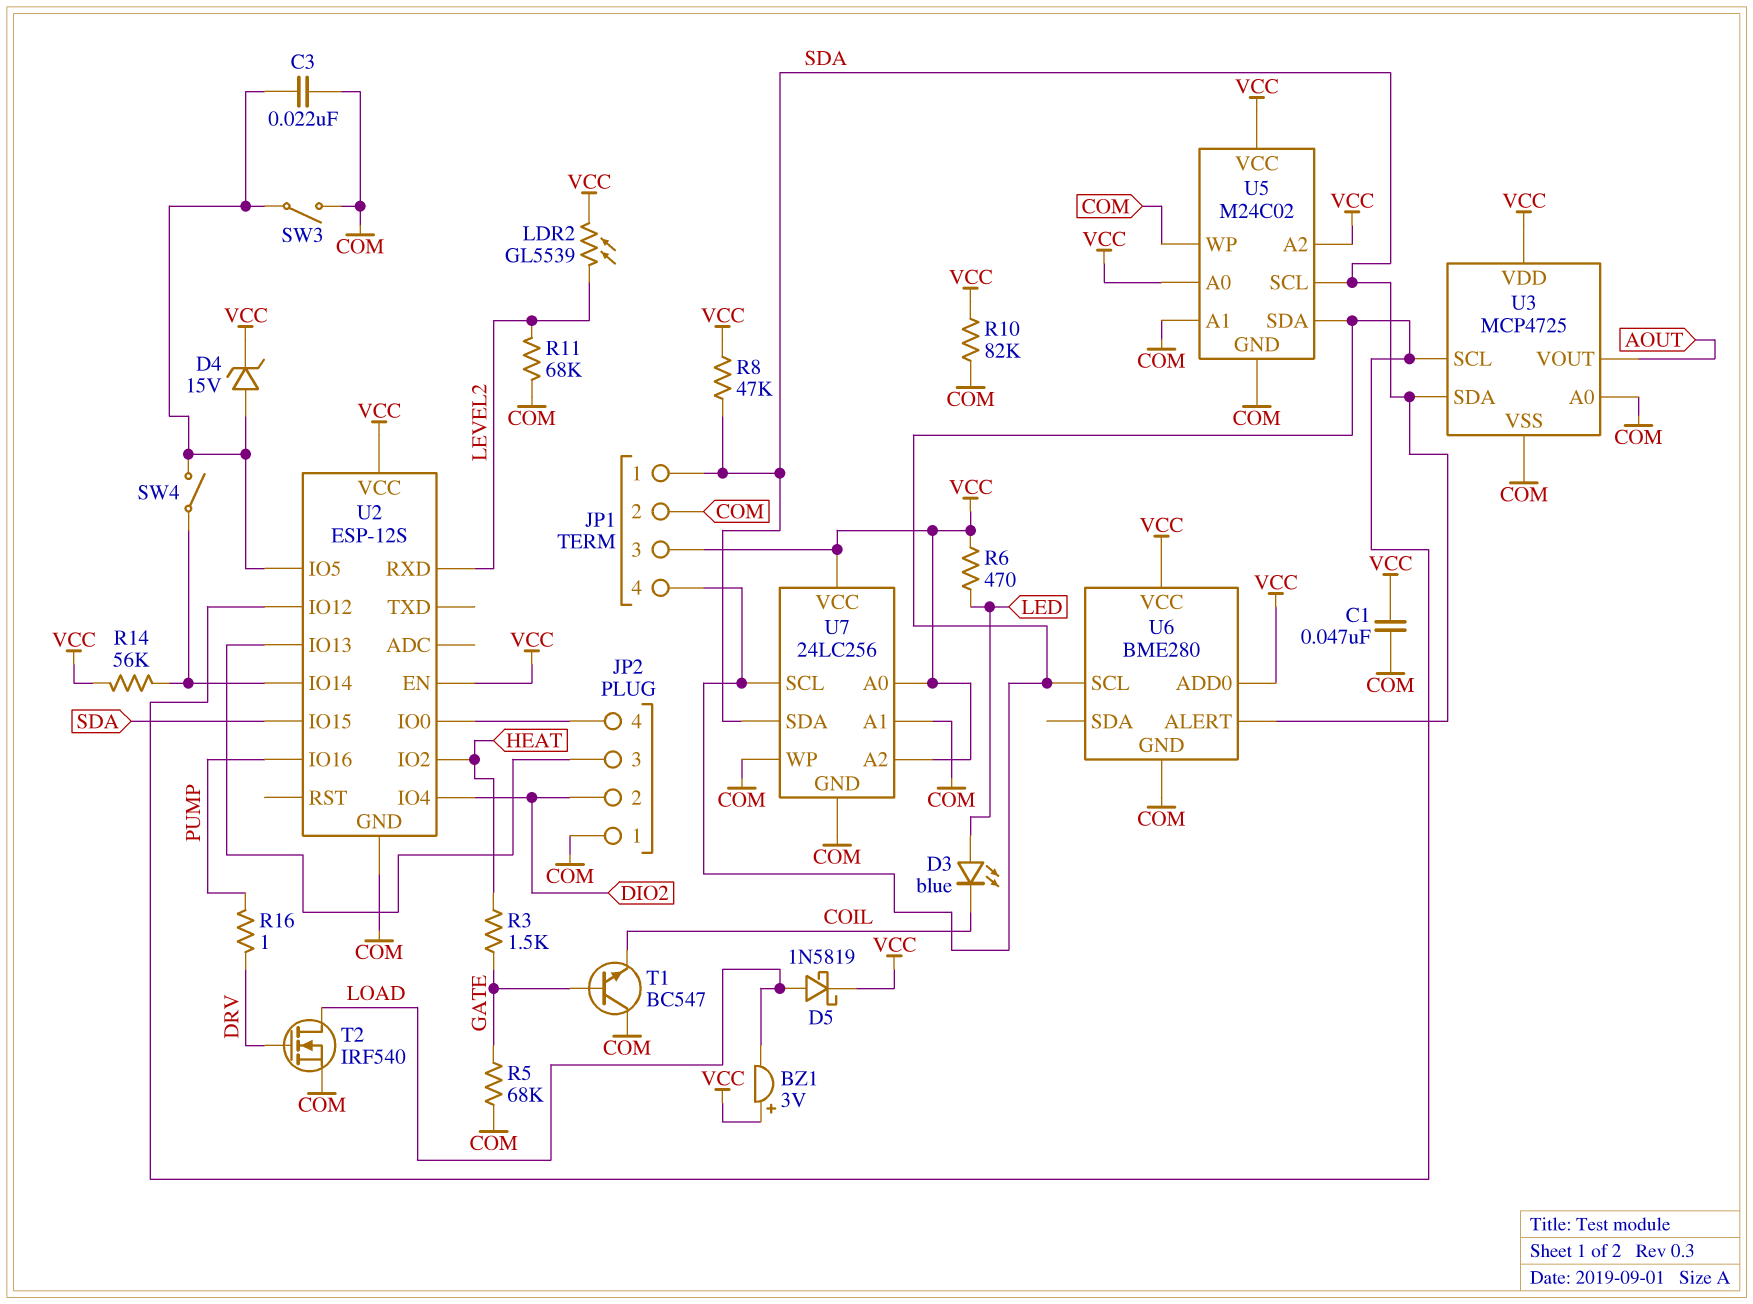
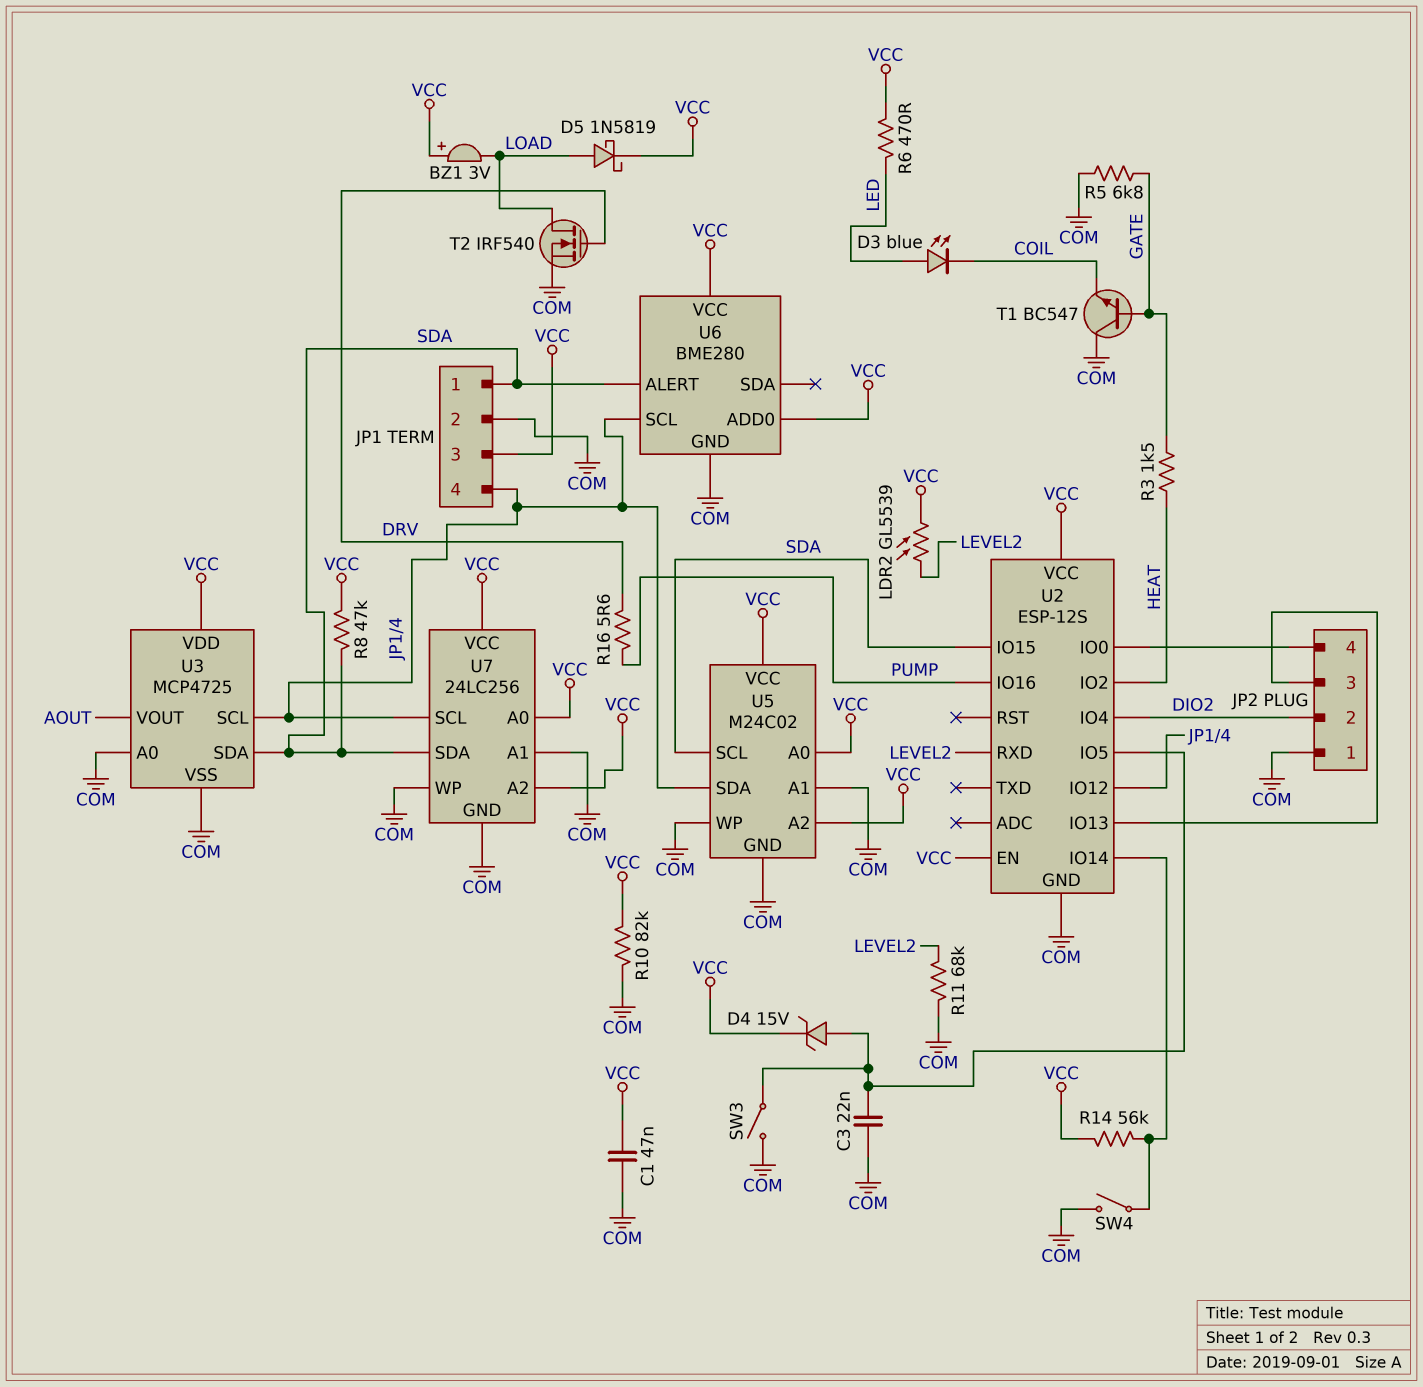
R5: 68k (COM, GATE) -> 6.8k (COM, GATE)
R16: 1 (DRV, PUMP) -> 5.6 (DRV, PUMP)
SW4: switch (U2/IO5, U2/IO14) -> switch (COM, U2/IO14)

